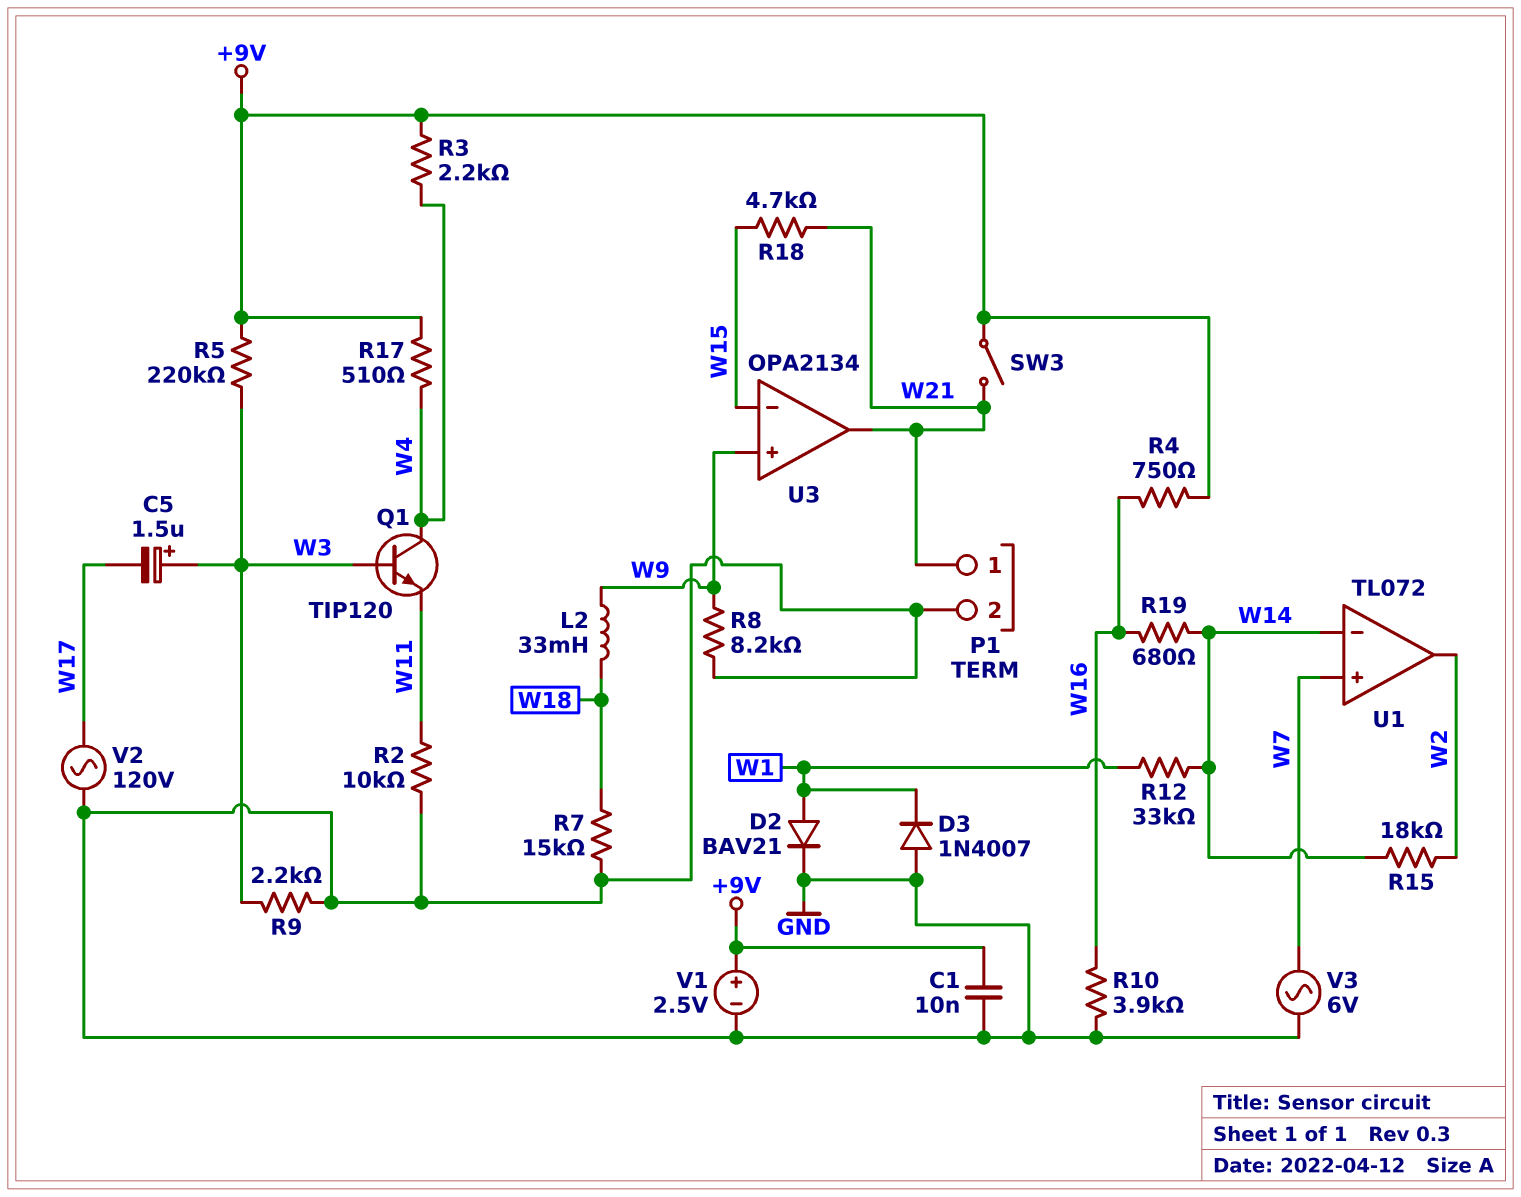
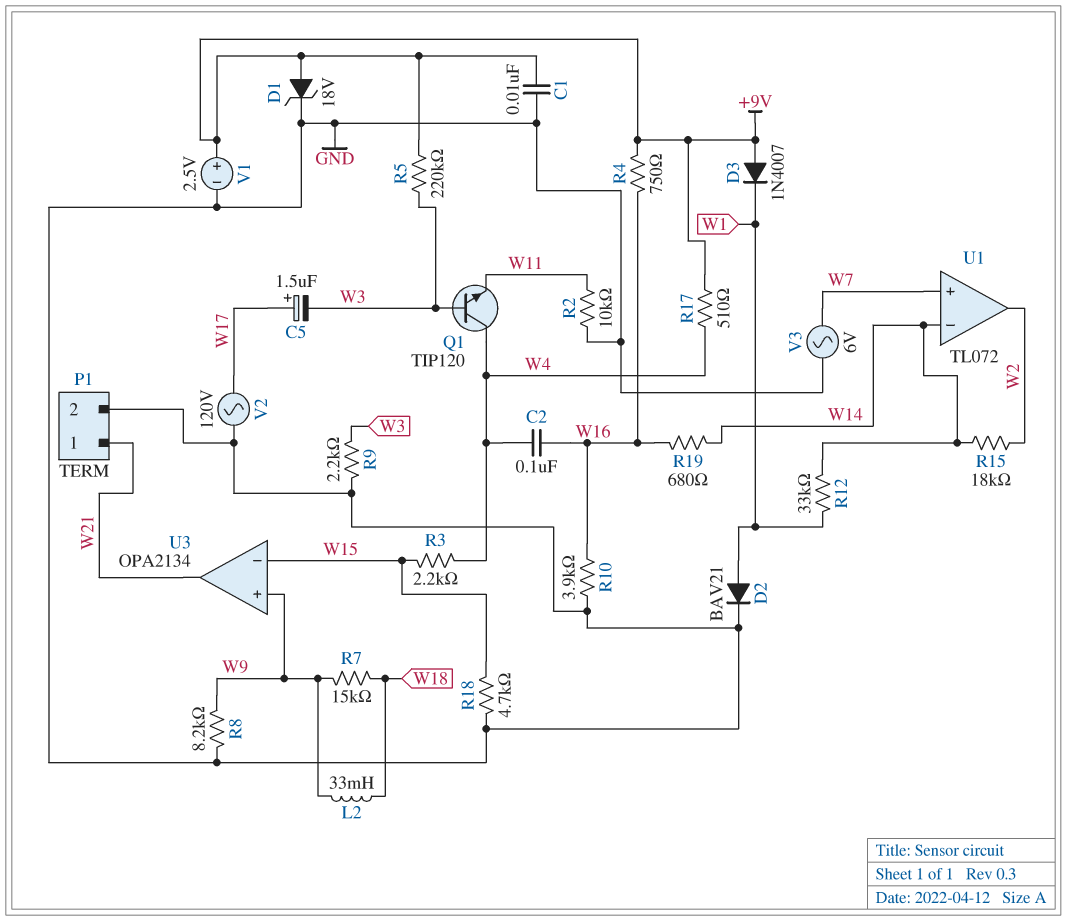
C2: none -> 100nF (W4, W16)
C5: 1.5uF (plus W3, minus W17) -> 1.5uF (plus W17, minus W3)
D1: none -> zener 18V (A +9V, K GND)
D3: diode 1N4007 (A GND, K W1) -> diode 1N4007 (A +9V, K W1)
R3: 2.2k (+9V, W4) -> 2.2k (W4, W15)
R7: 15k (GND, W18) -> 15k (W9, W18)
R18: 4.7k (W15, W21) -> 4.7k (GND, W15)
SW3: switch (+9V, W21) -> none

